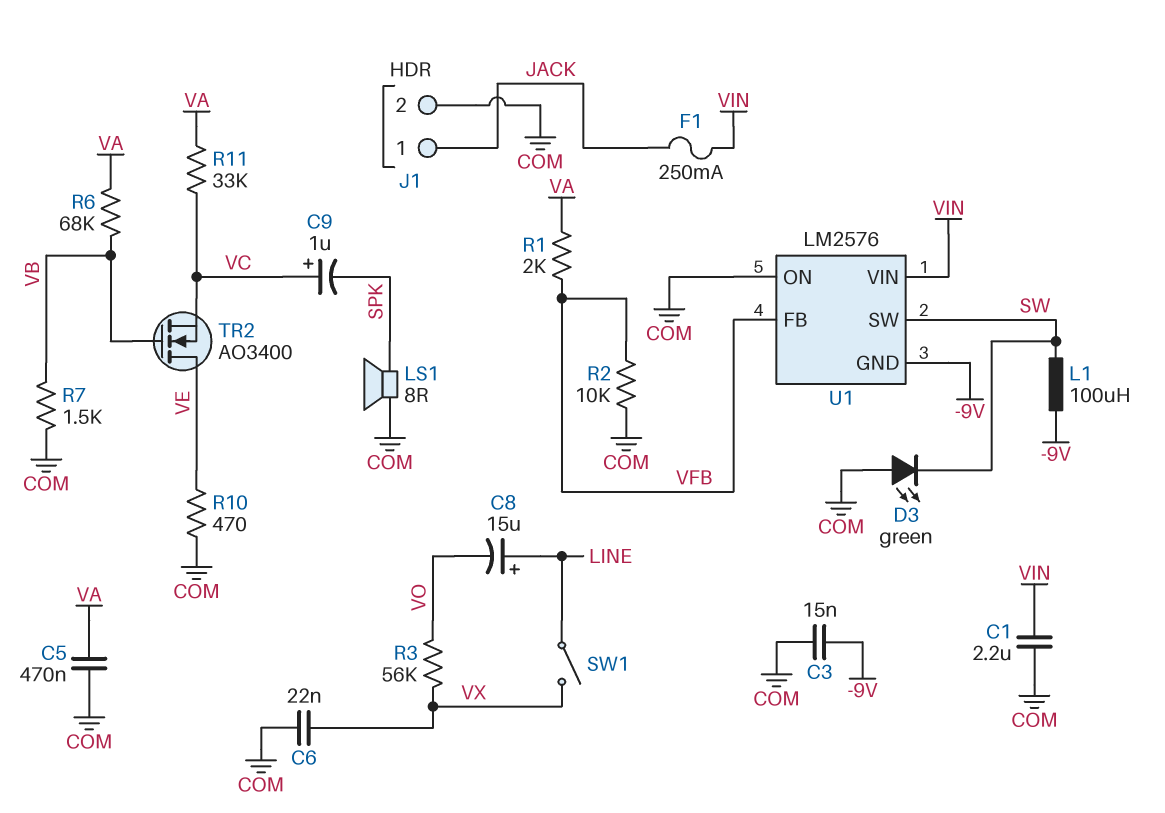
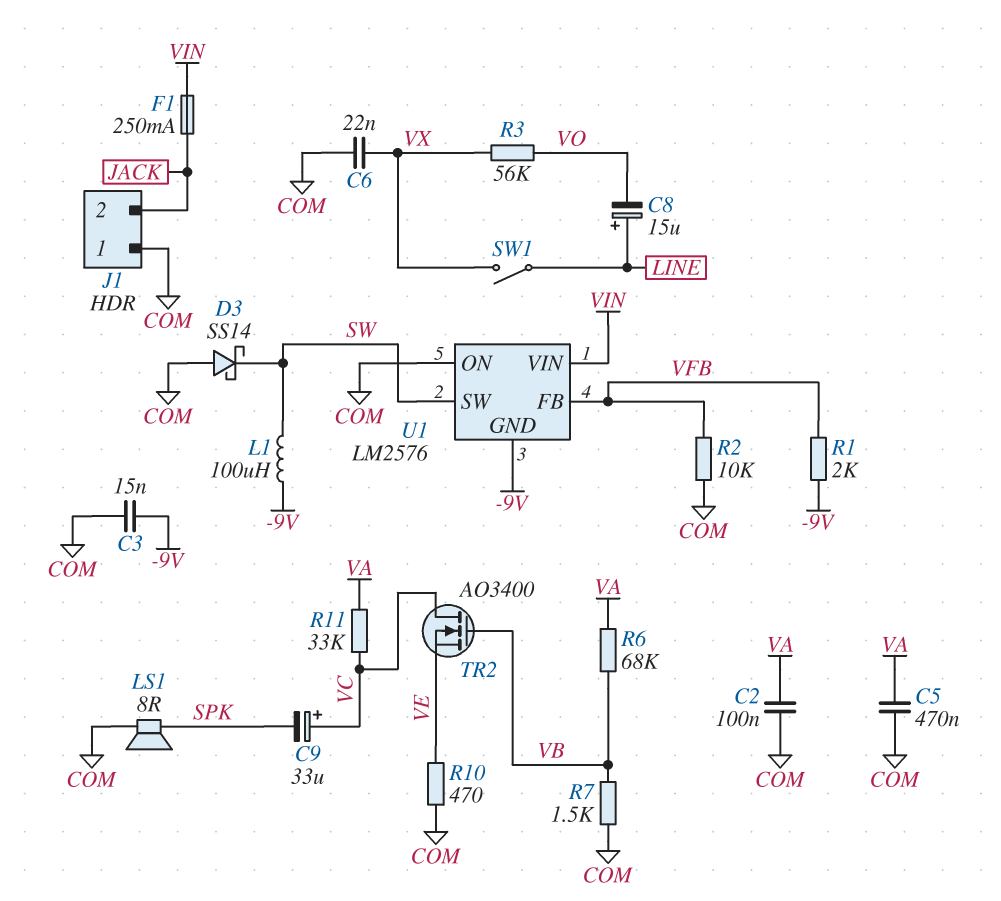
C1: 2.2uF (COM, VIN) -> none
C2: none -> 100nF (COM, VA)
C9: 1uF (plus VC, minus SPK) -> 33uF (plus VC, minus SPK)
D3: LED green (A COM, K SW) -> schottky SS14 (A COM, K SW)
J1 pin 1: JACK -> COM
J1 pin 2: COM -> JACK
R1: 2k (VA, VFB) -> 2k (-9V, VFB)
TR2: NMOS AO3400 (G VB, D VE, S VC) -> NMOS AO3400 (G VB, D VC, S VE)

